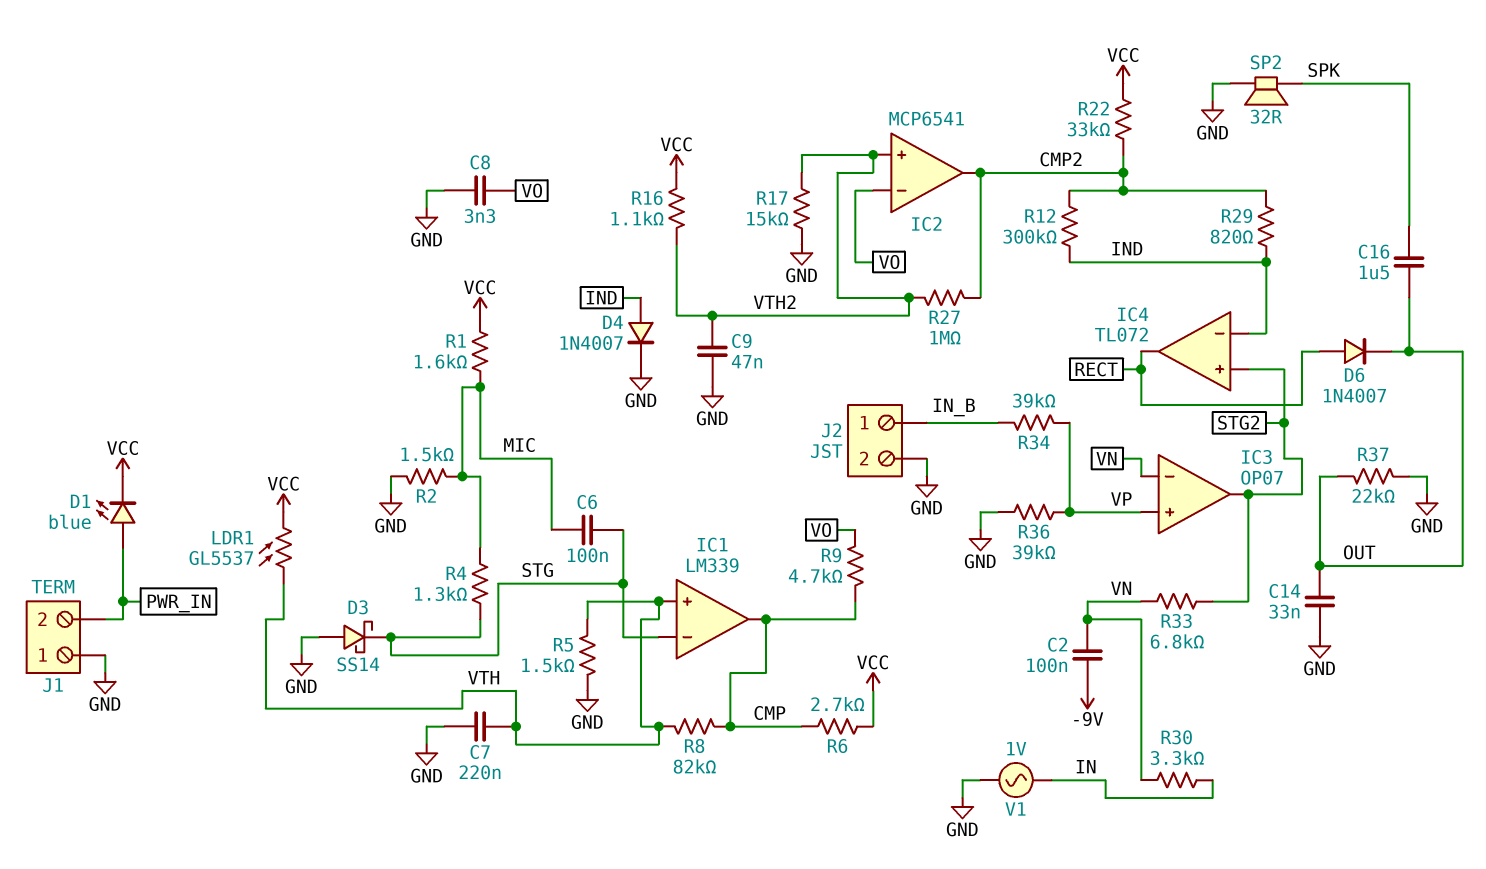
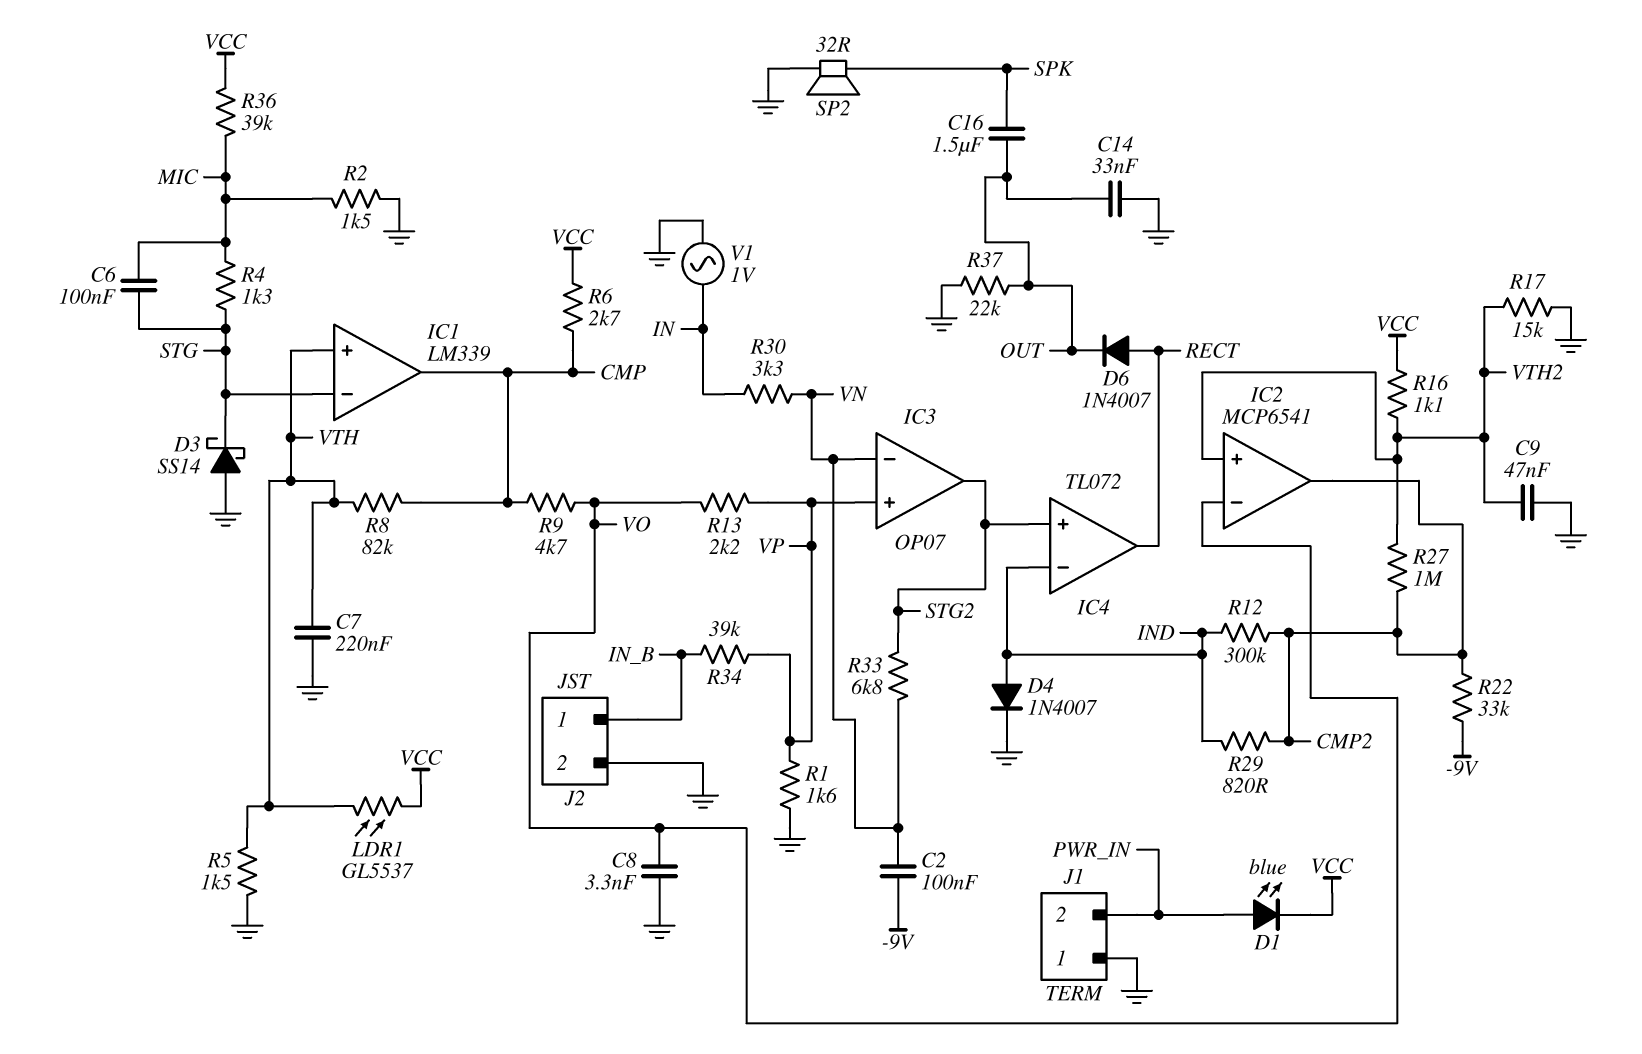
R1: 1.6k (MIC, VCC) -> 1.6k (GND, VP)
R13: none -> 2.2k (VO, VP)
R22: 33k (CMP2, VCC) -> 33k (-9V, CMP2)
R36: 39k (GND, VP) -> 39k (MIC, VCC)

